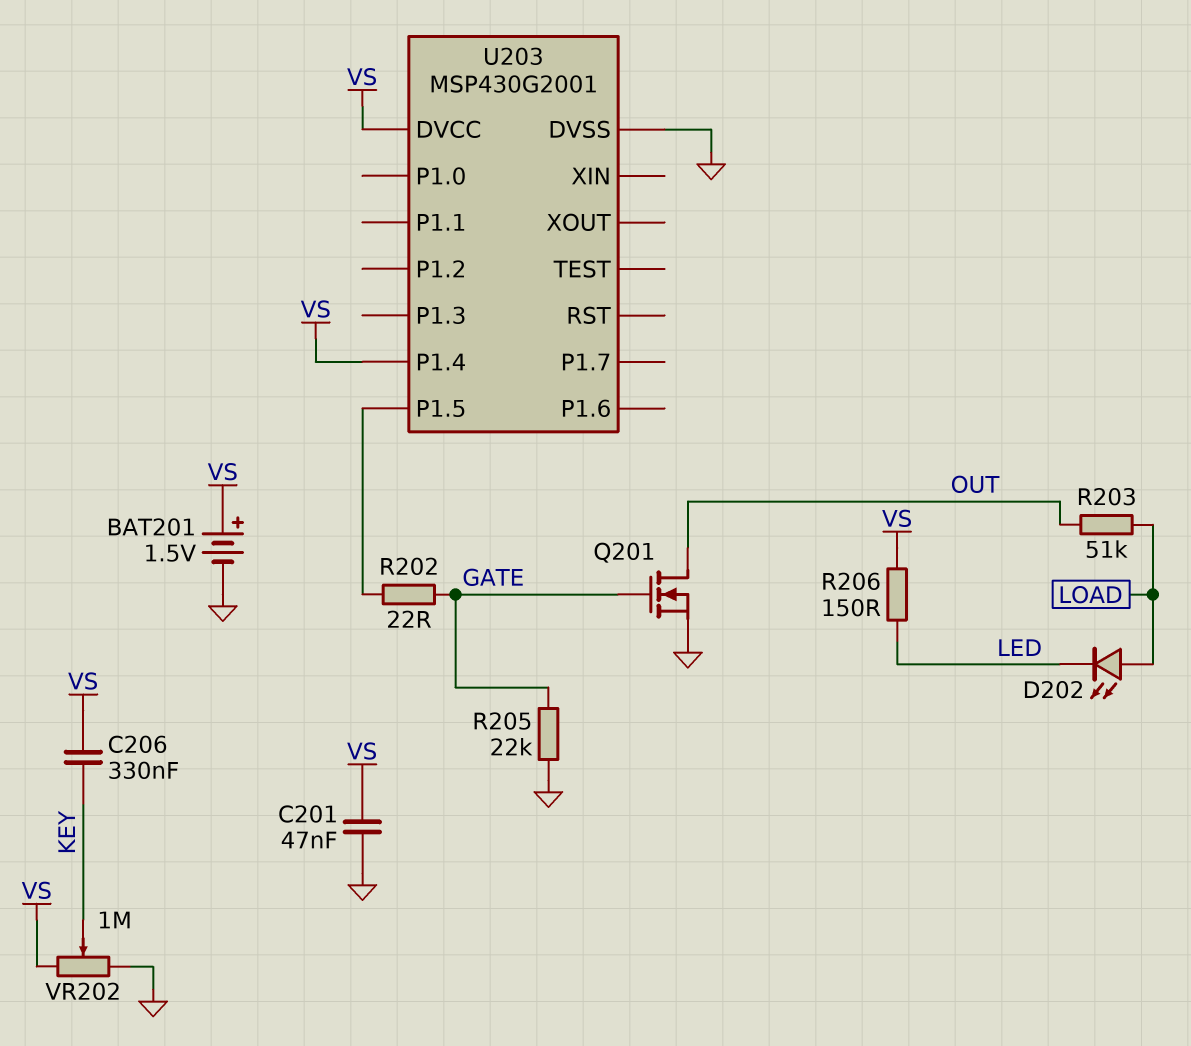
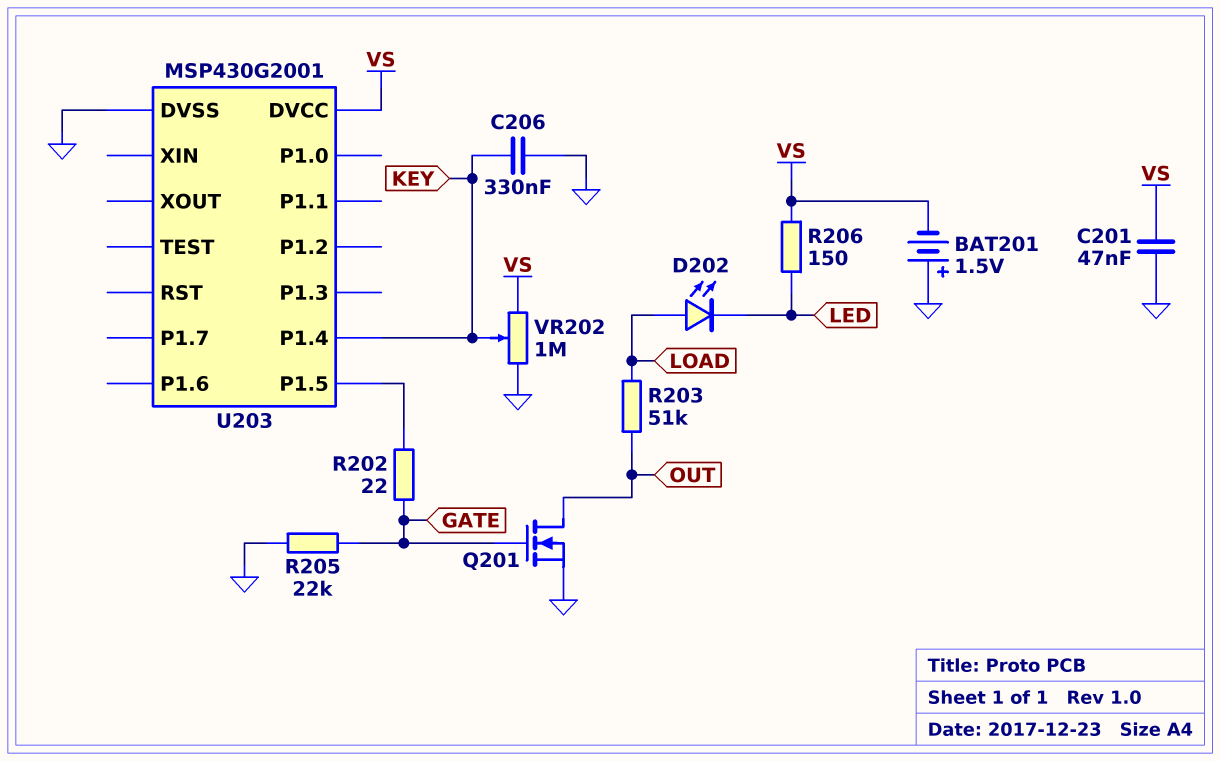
BAT201: 1.5V (plus VS, minus GND) -> 1.5V (plus GND, minus VS)
C206: 330nF (KEY, VS) -> 330nF (GND, KEY)
U203 pin P1.4: VS -> KEY

